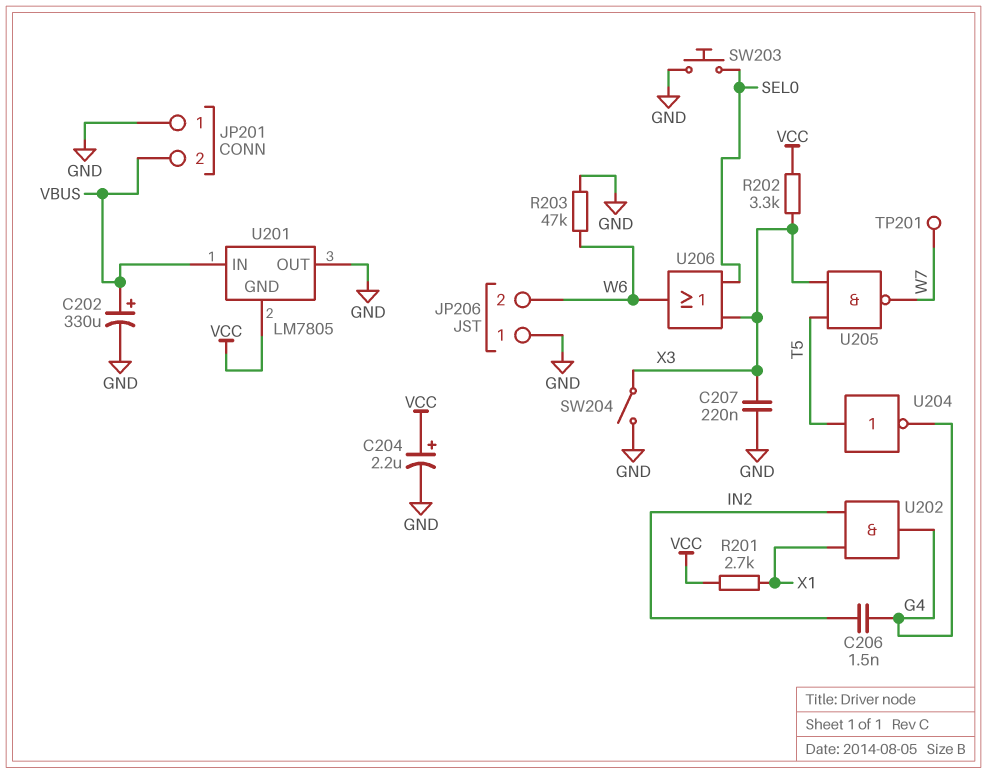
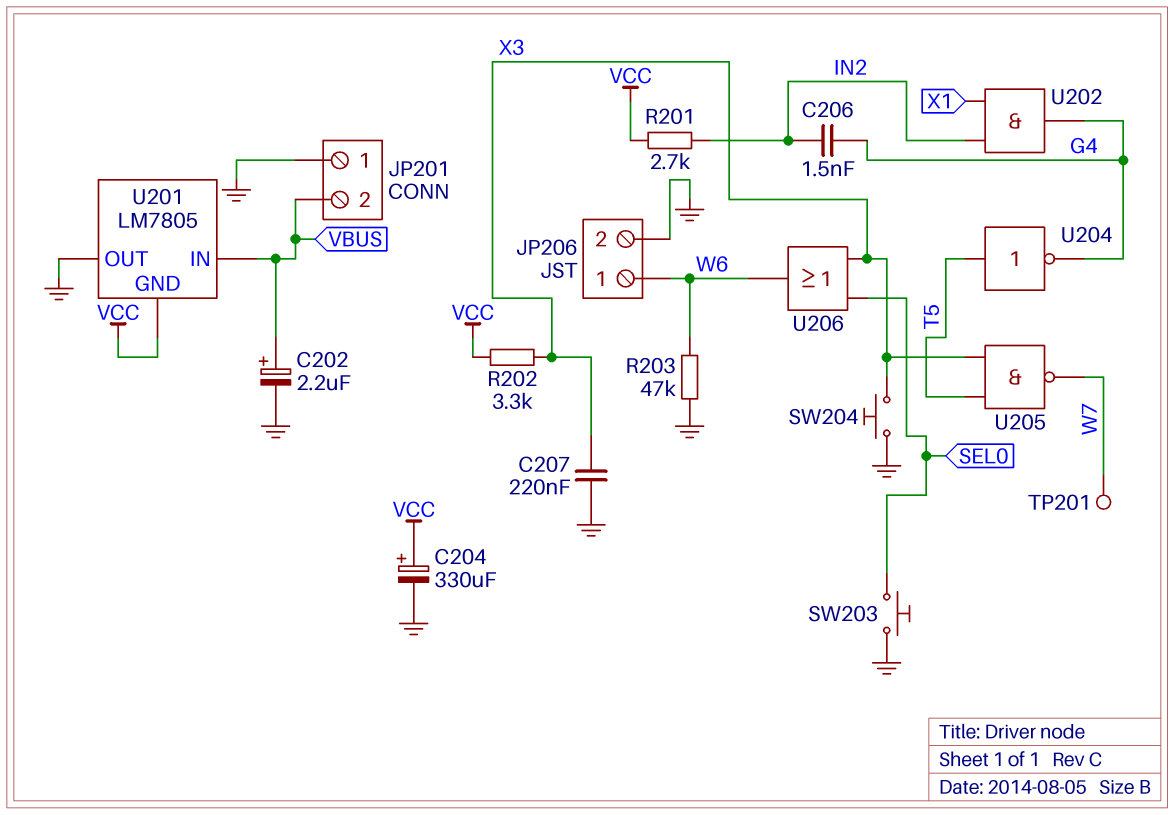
C202: 330uF (plus VBUS, minus GND) -> 2.2uF (plus VBUS, minus GND)
C204: 2.2uF (plus VCC, minus GND) -> 330uF (plus VCC, minus GND)
JP206 pin 1: GND -> W6
JP206 pin 2: W6 -> GND
R201: 2.7k (VCC, X1) -> 2.7k (IN2, VCC)
SW204: switch (GND, X3) -> button (GND, X3)

